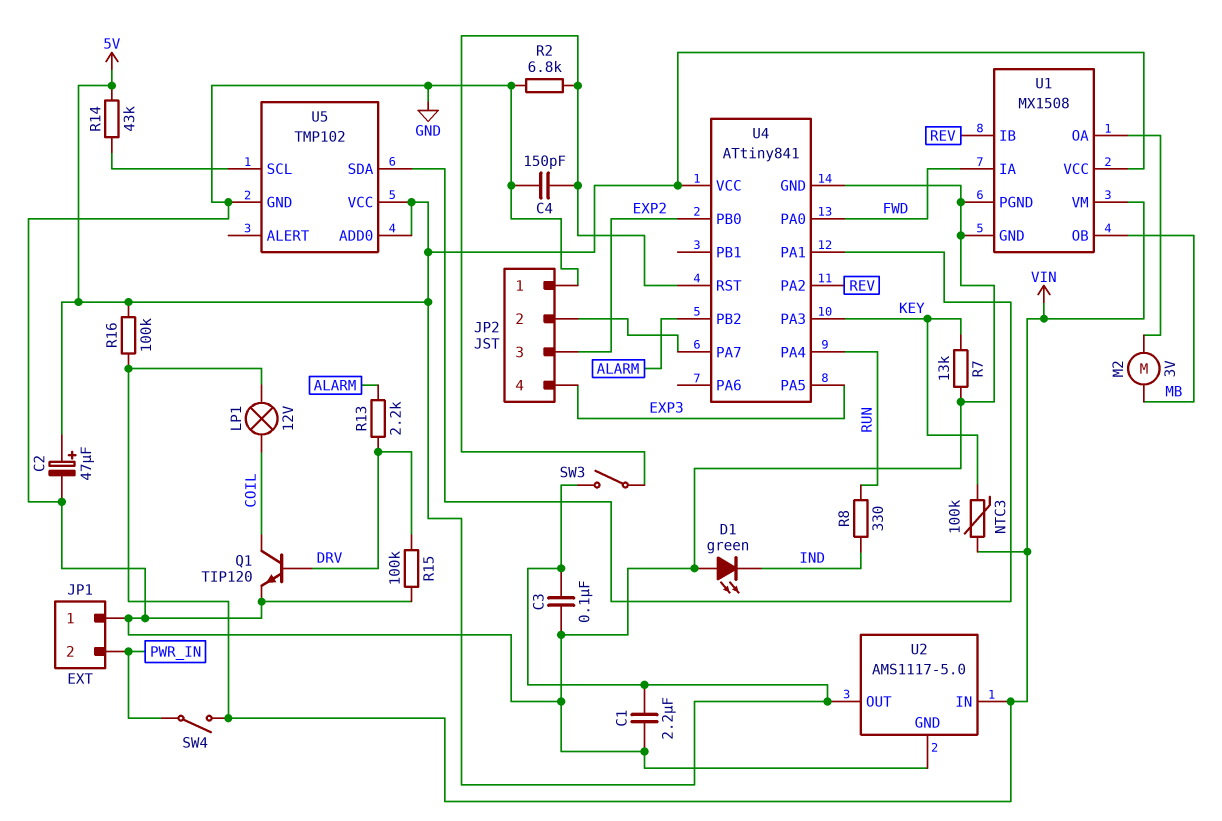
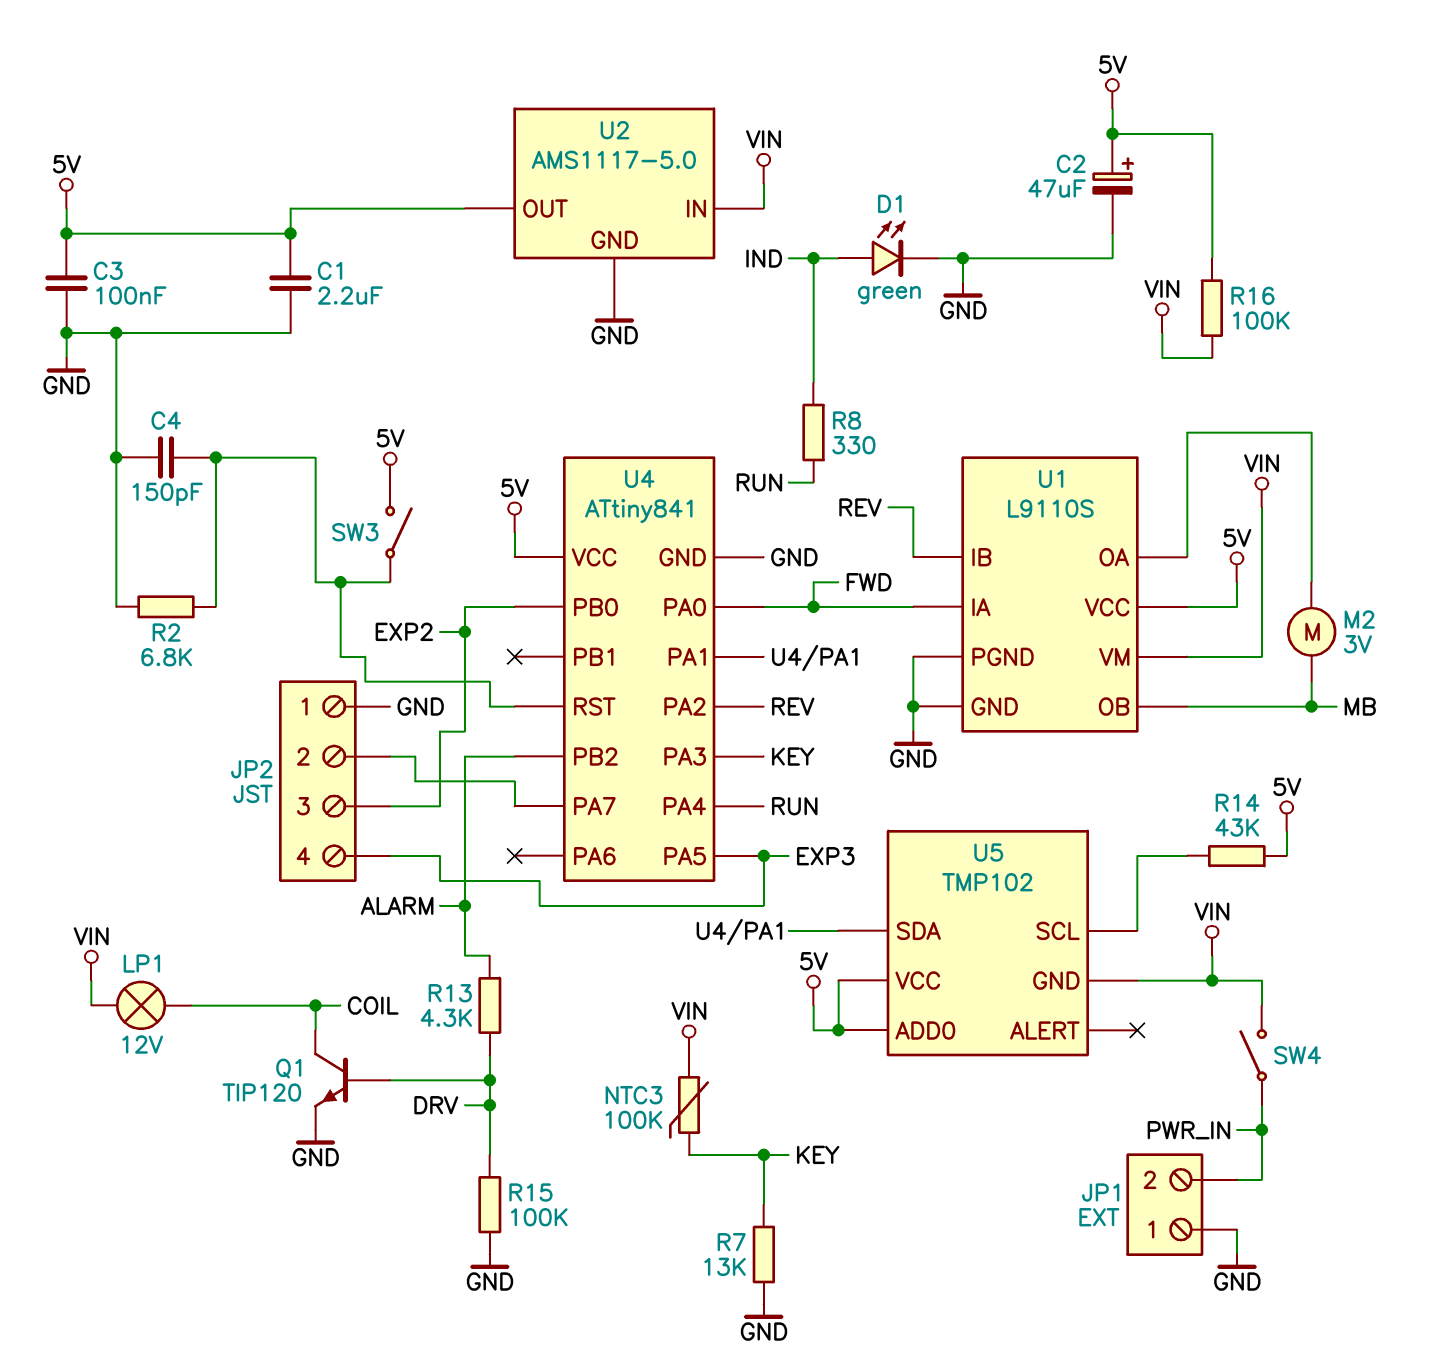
D1: LED green (A GND, K IND) -> LED green (A IND, K GND)
R13: 2.2k (ALARM, DRV) -> 4.3k (ALARM, DRV)
U1: MX1508 -> L9110S
U5 pin GND: GND -> VIN

